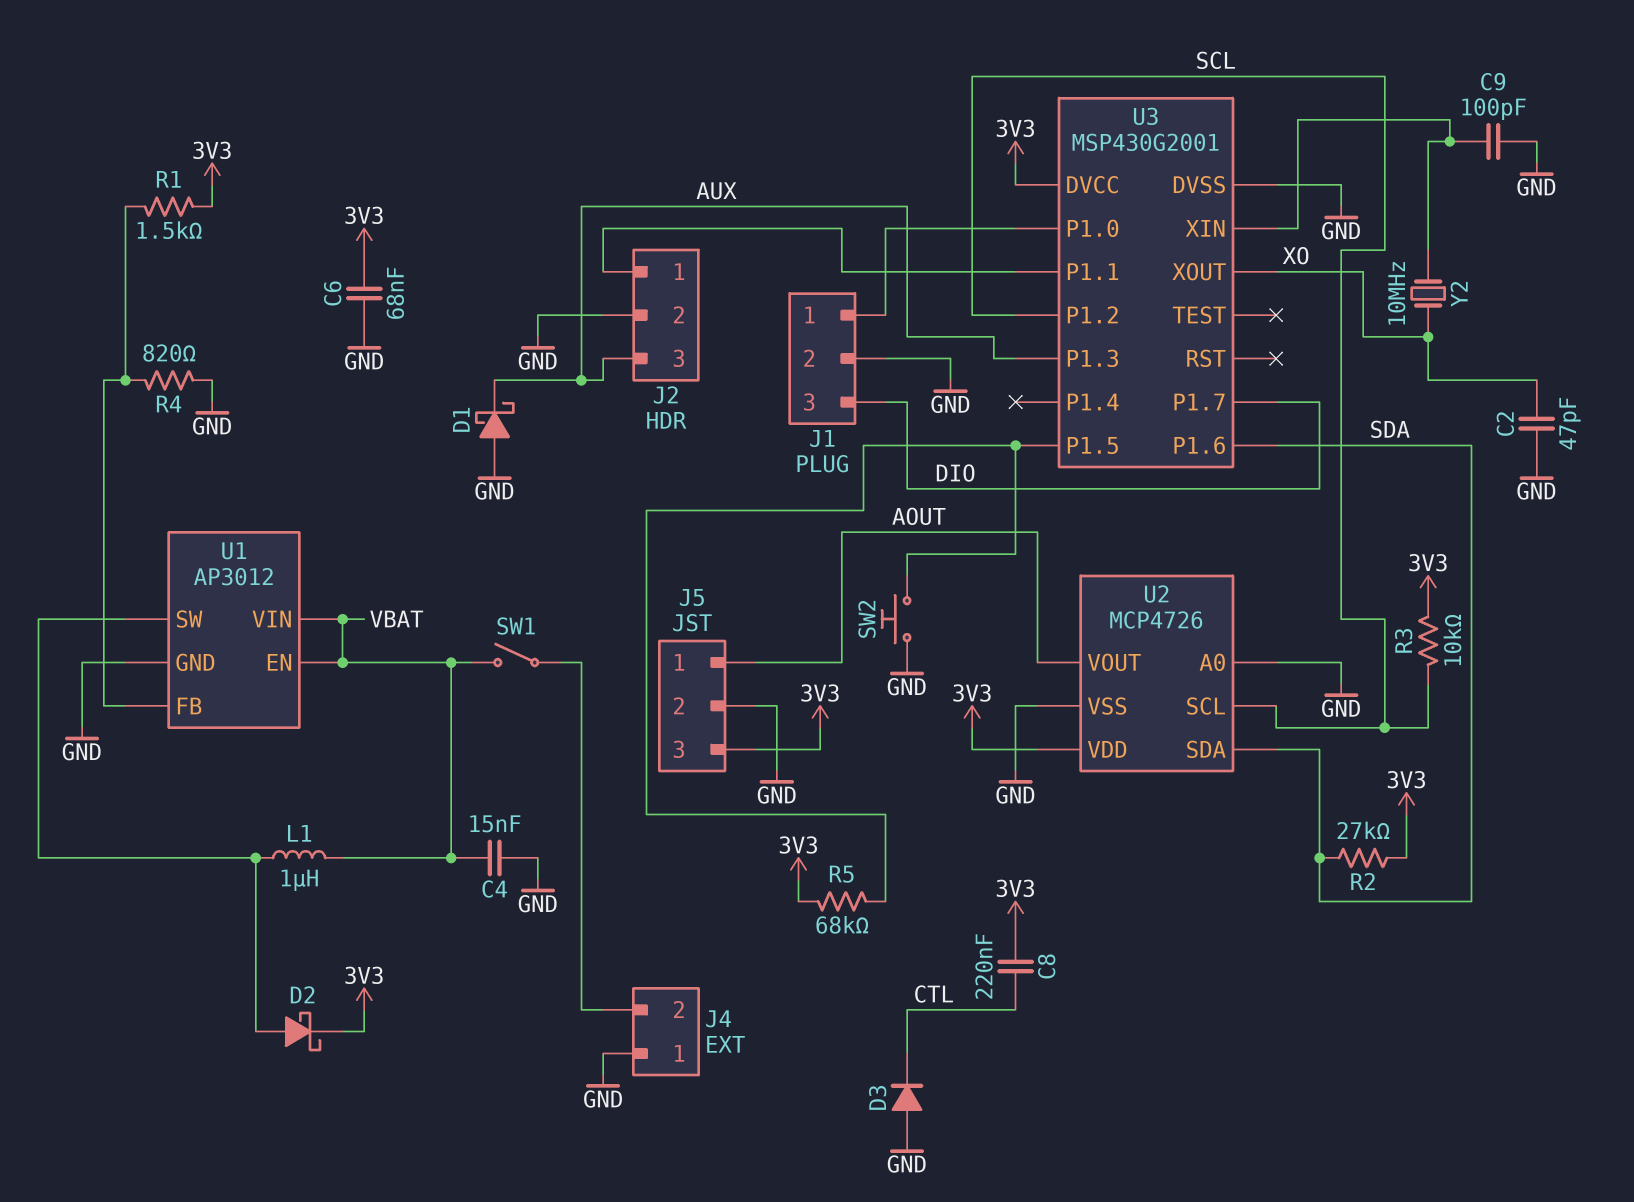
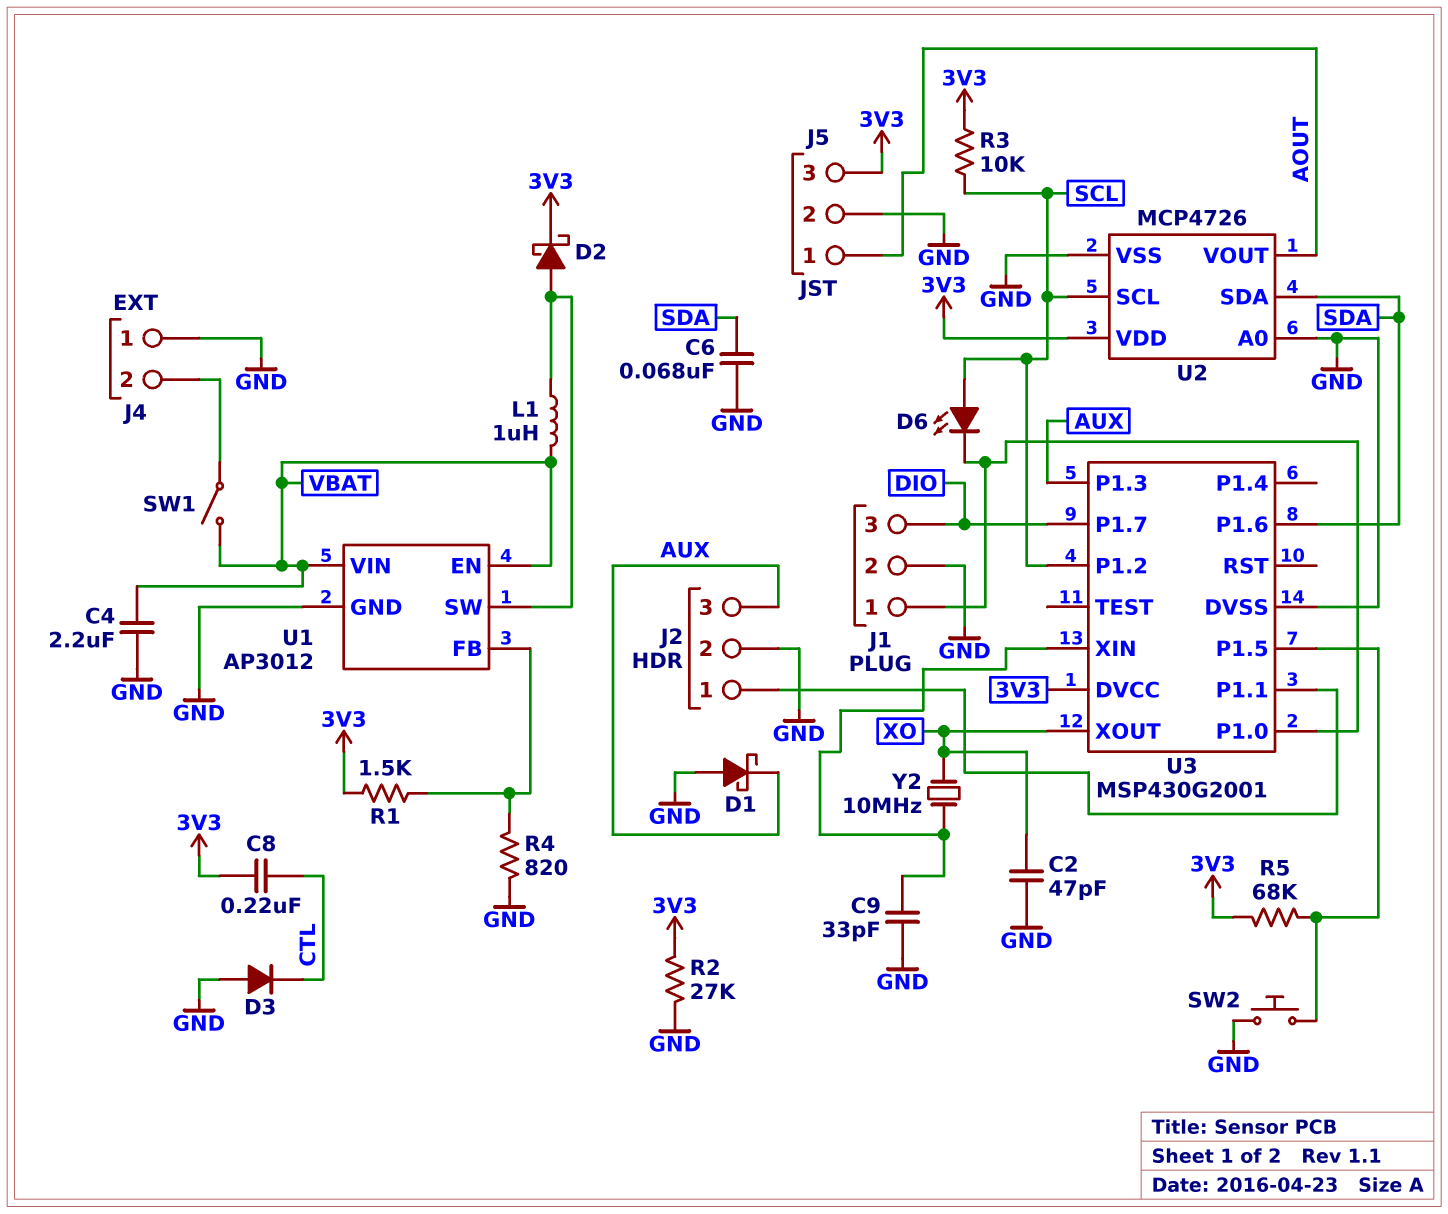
C4: 15nF (GND, VBAT) -> 2.2uF (GND, VBAT)
C6: 68nF (3V3, GND) -> 68nF (GND, SDA)
C9: 100pF (GND, U3/XIN) -> 33pF (GND, U3/XIN)
D6: none -> LED (A SCL, K J1/1)
R2: 27k (3V3, SDA) -> 27k (3V3, GND)

